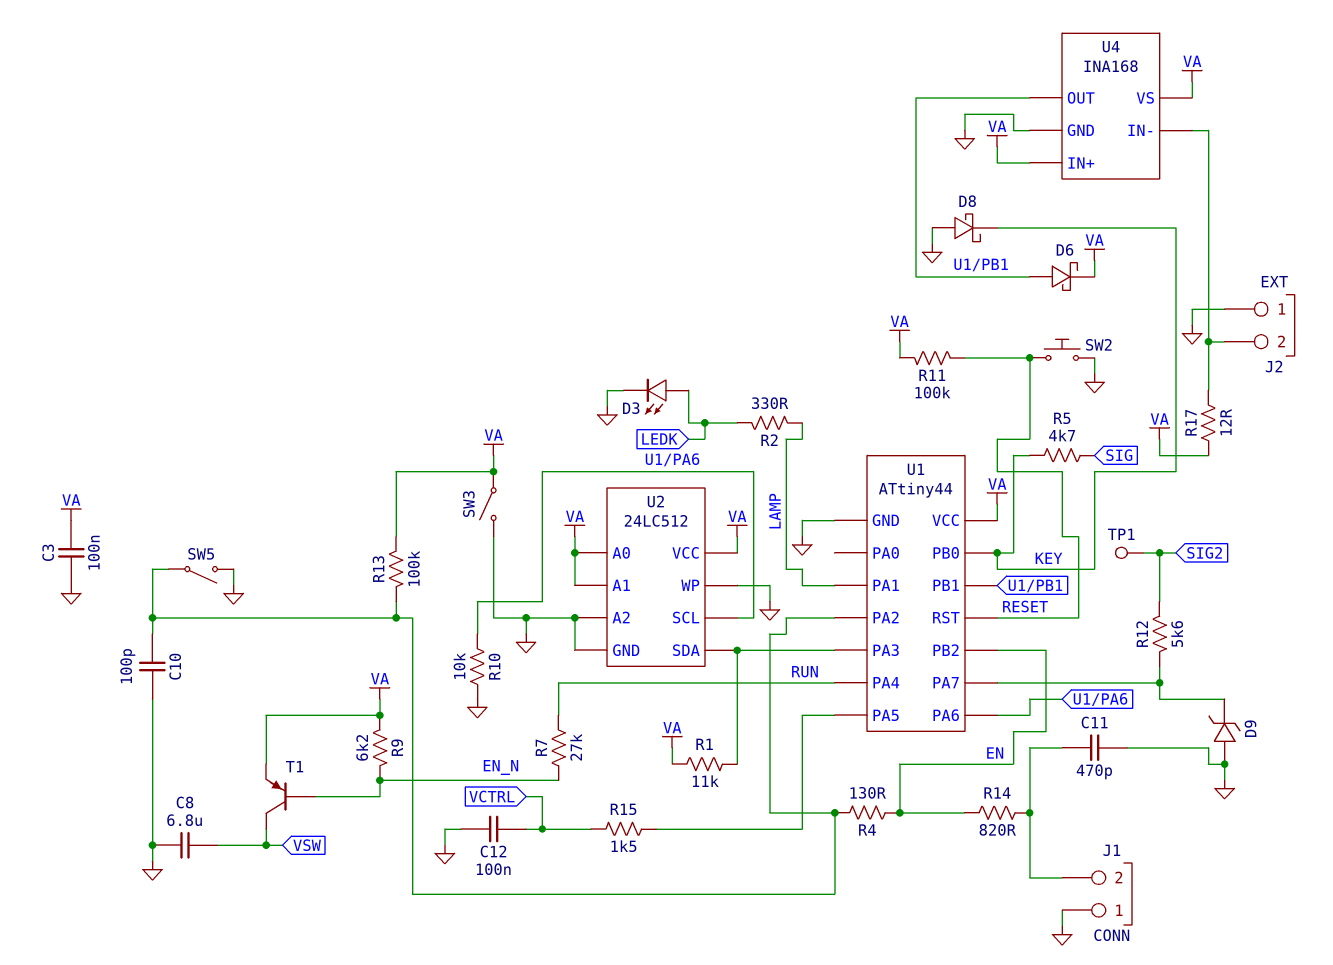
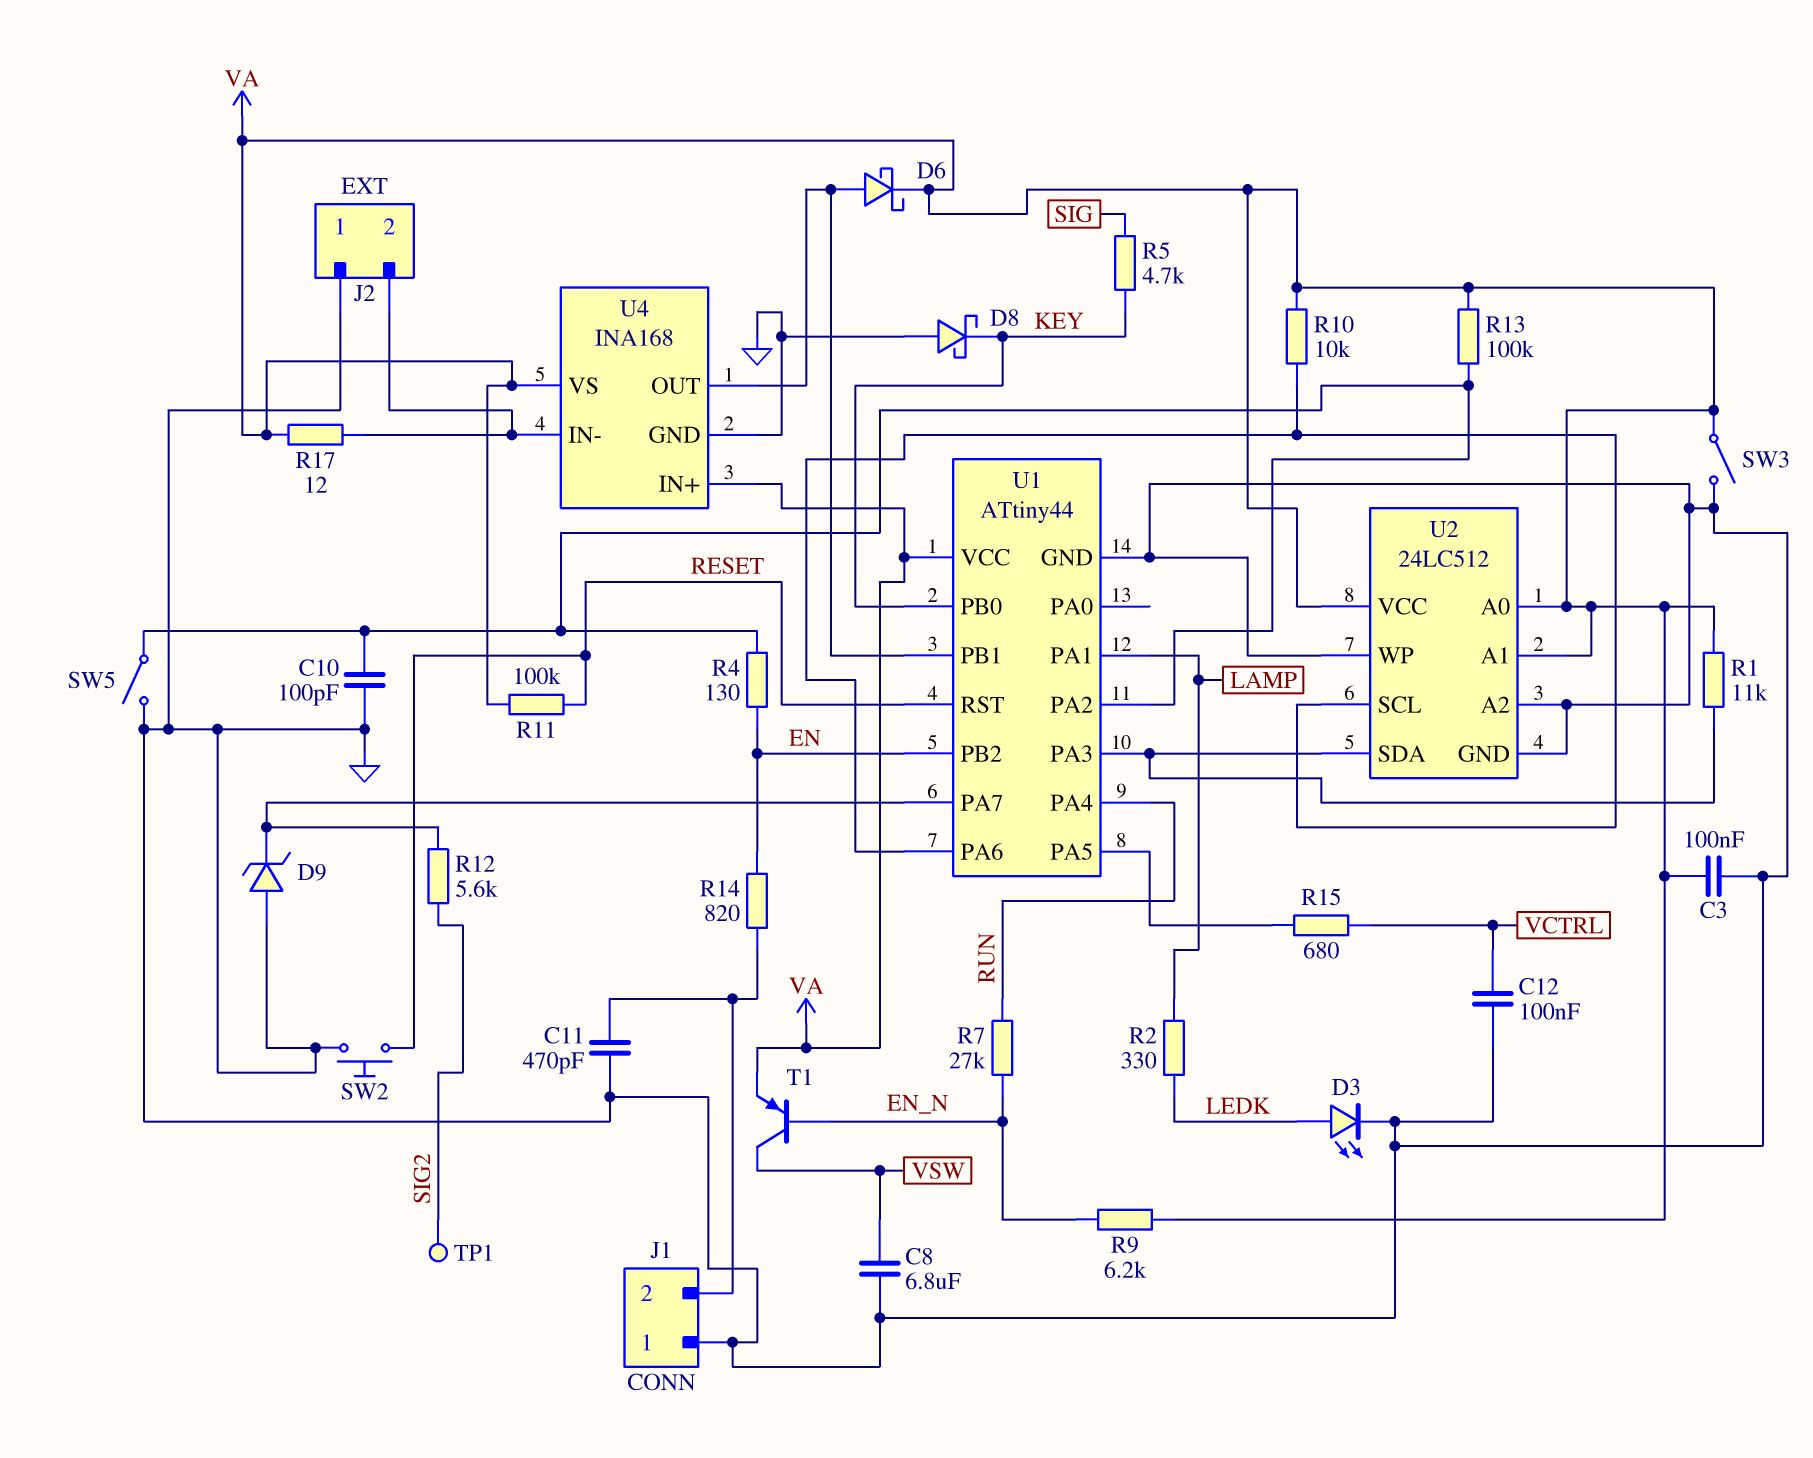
R10: 10k (GND, U1/PA6) -> 10k (U1/PA6, VA)
R15: 1.5k (U1/PA5, VCTRL) -> 680 (U1/PA5, VCTRL)

